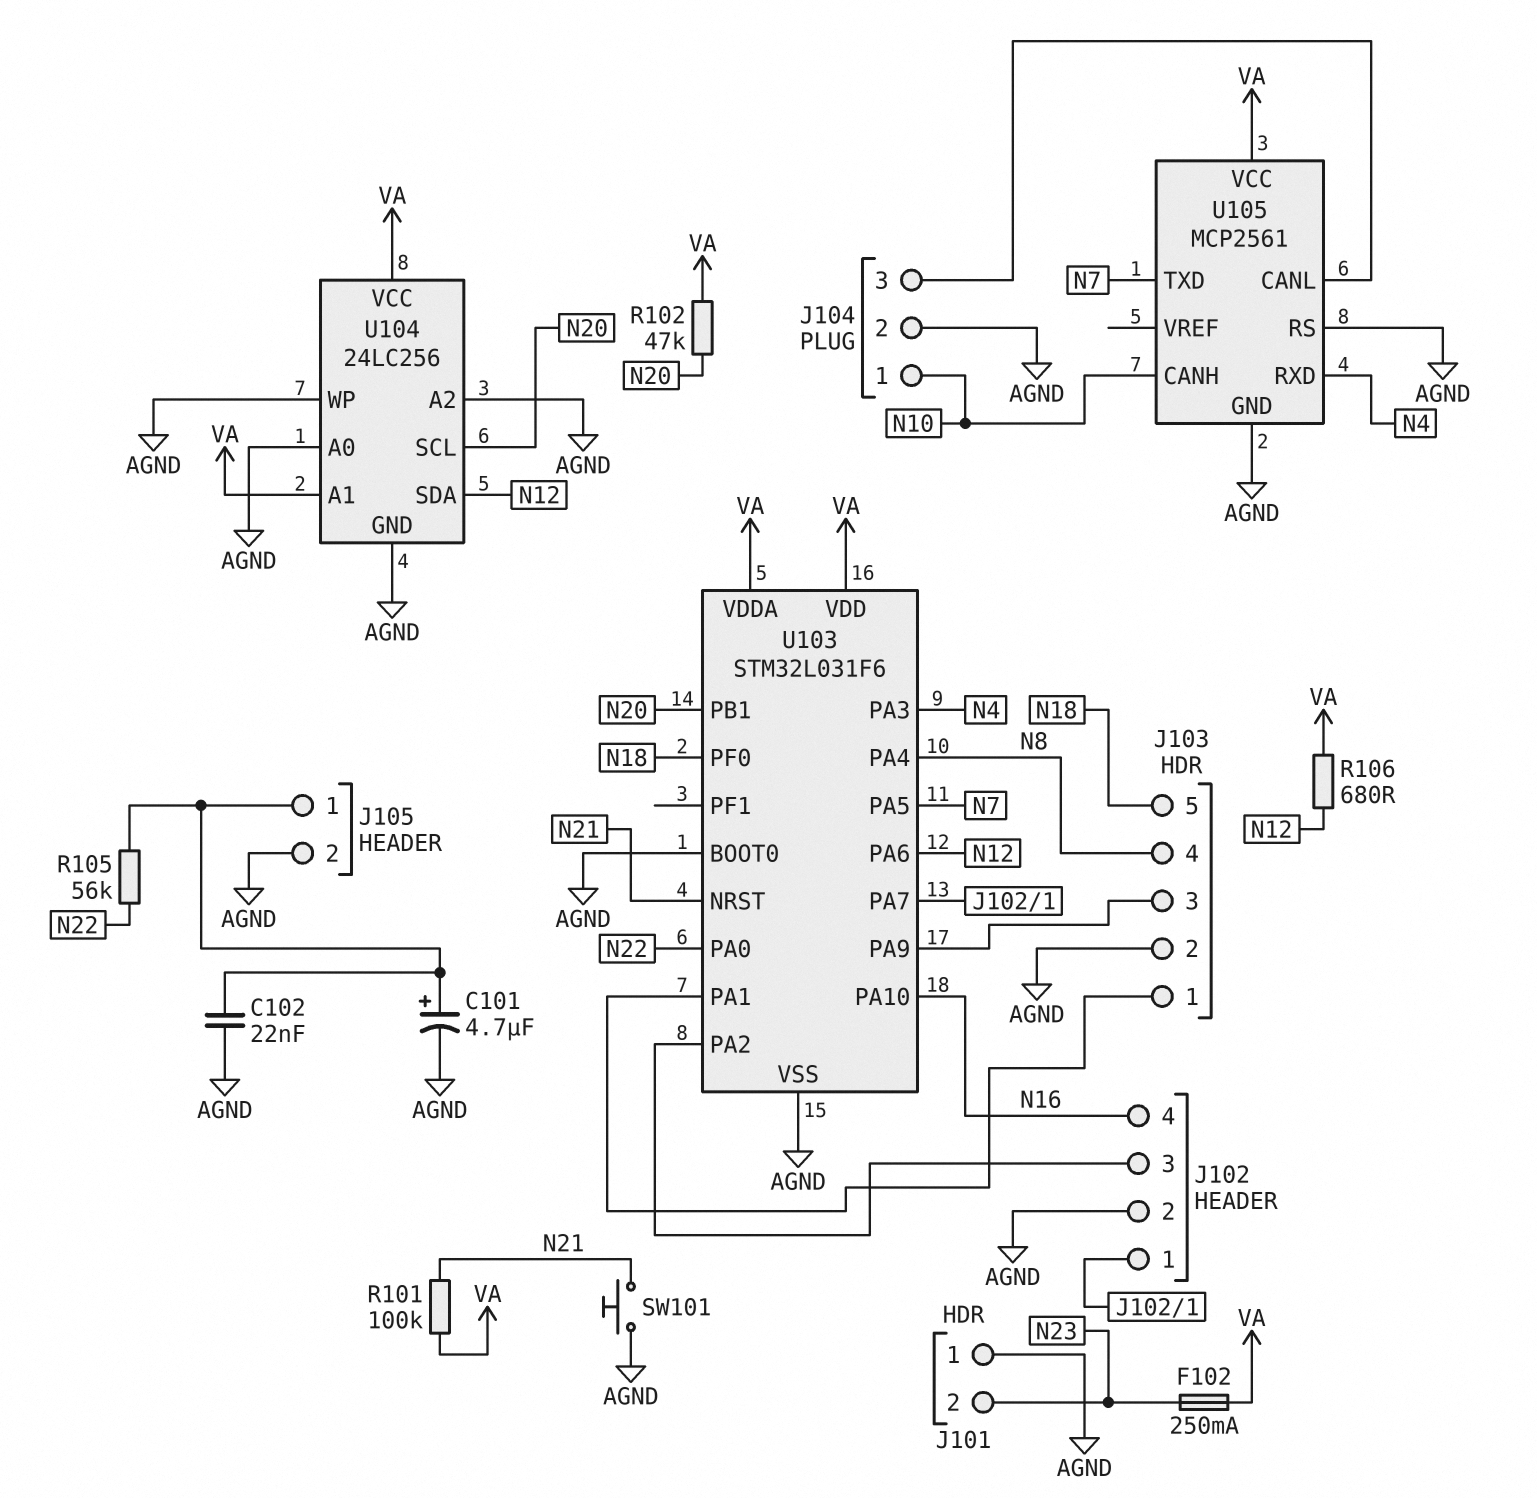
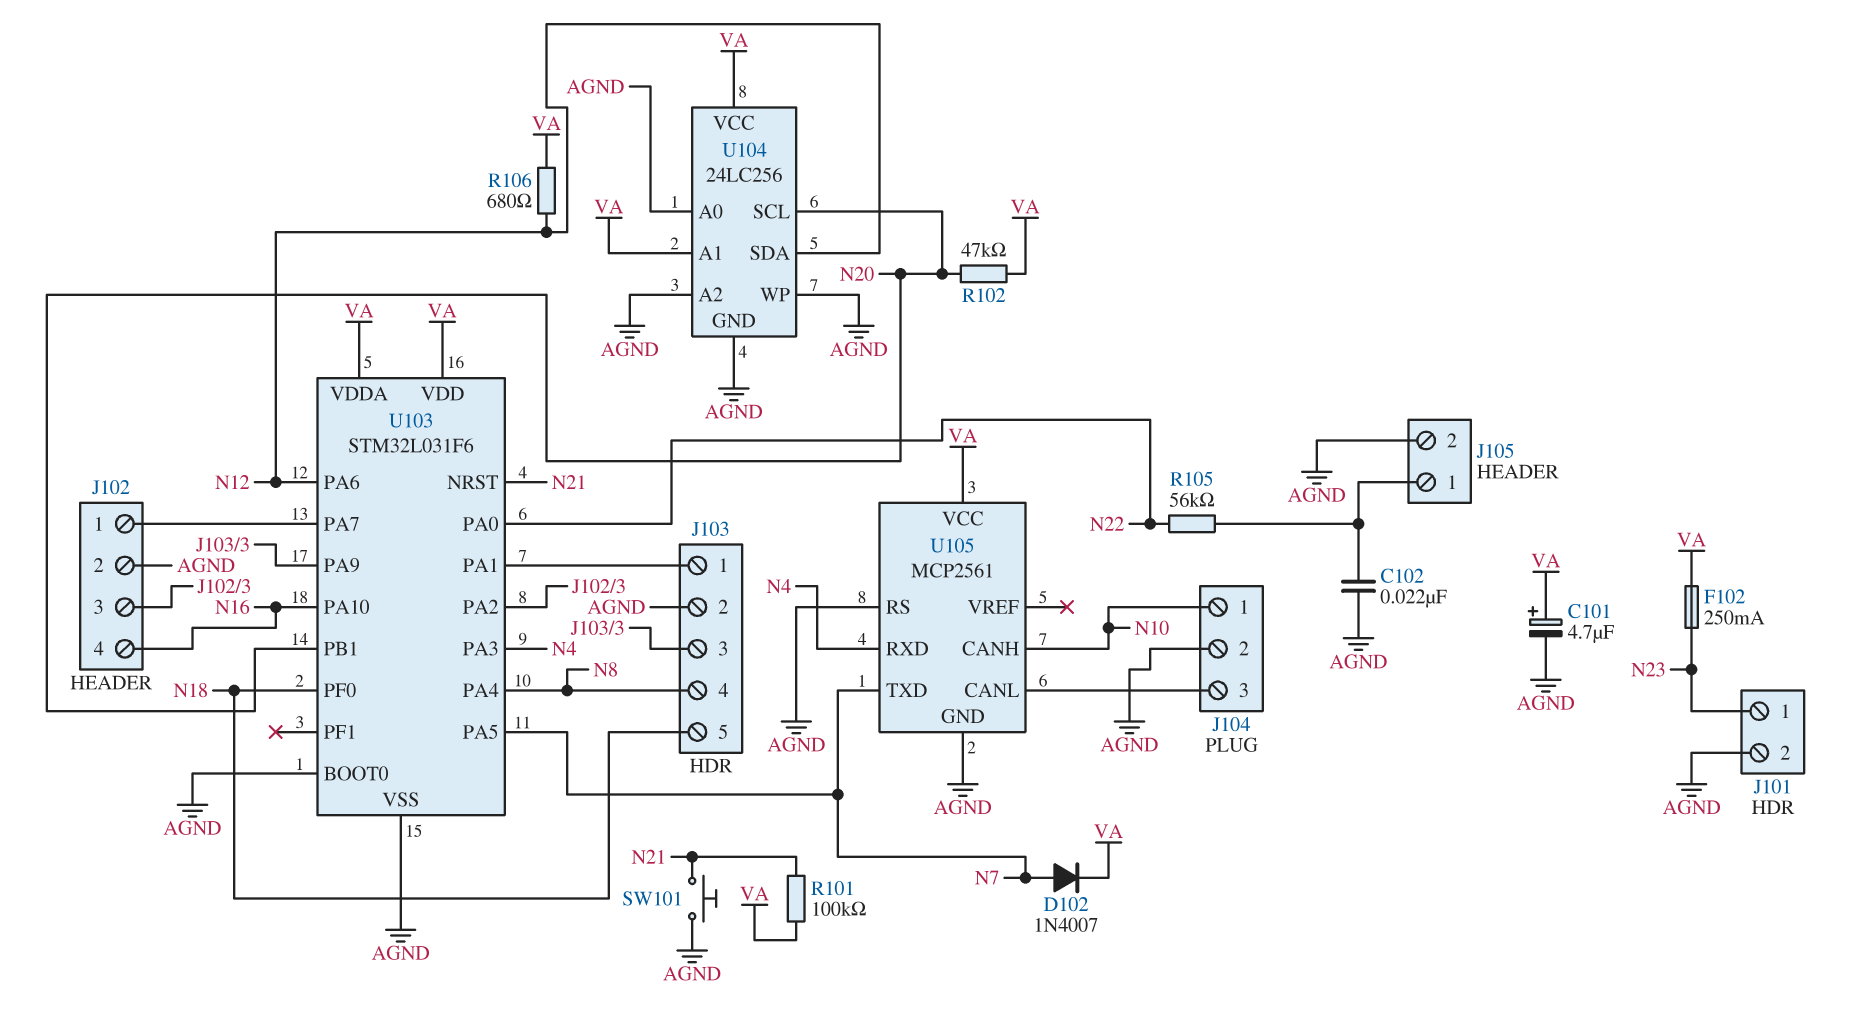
C101: 4.7uF (plus J105/1, minus AGND) -> 4.7uF (plus VA, minus AGND)
D102: none -> diode 1N4007 (A N7, K VA)
J101 pin 1: AGND -> N23
J101 pin 2: N23 -> AGND

